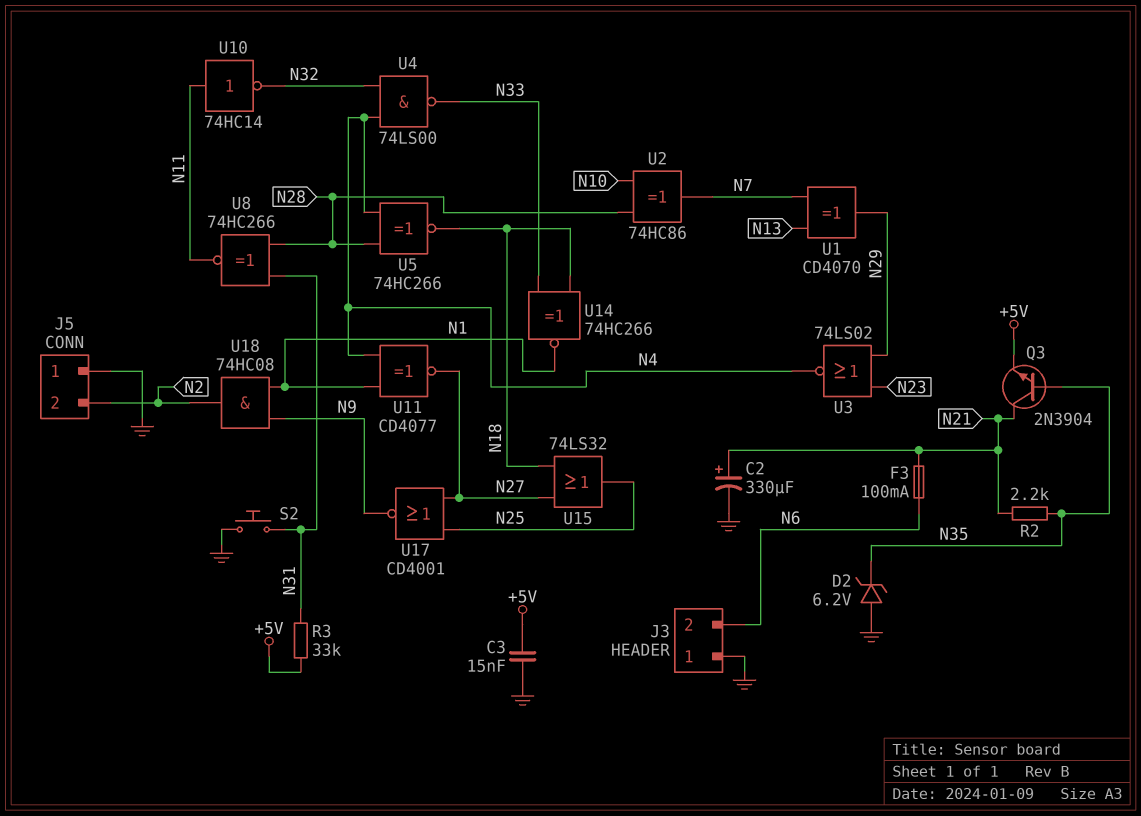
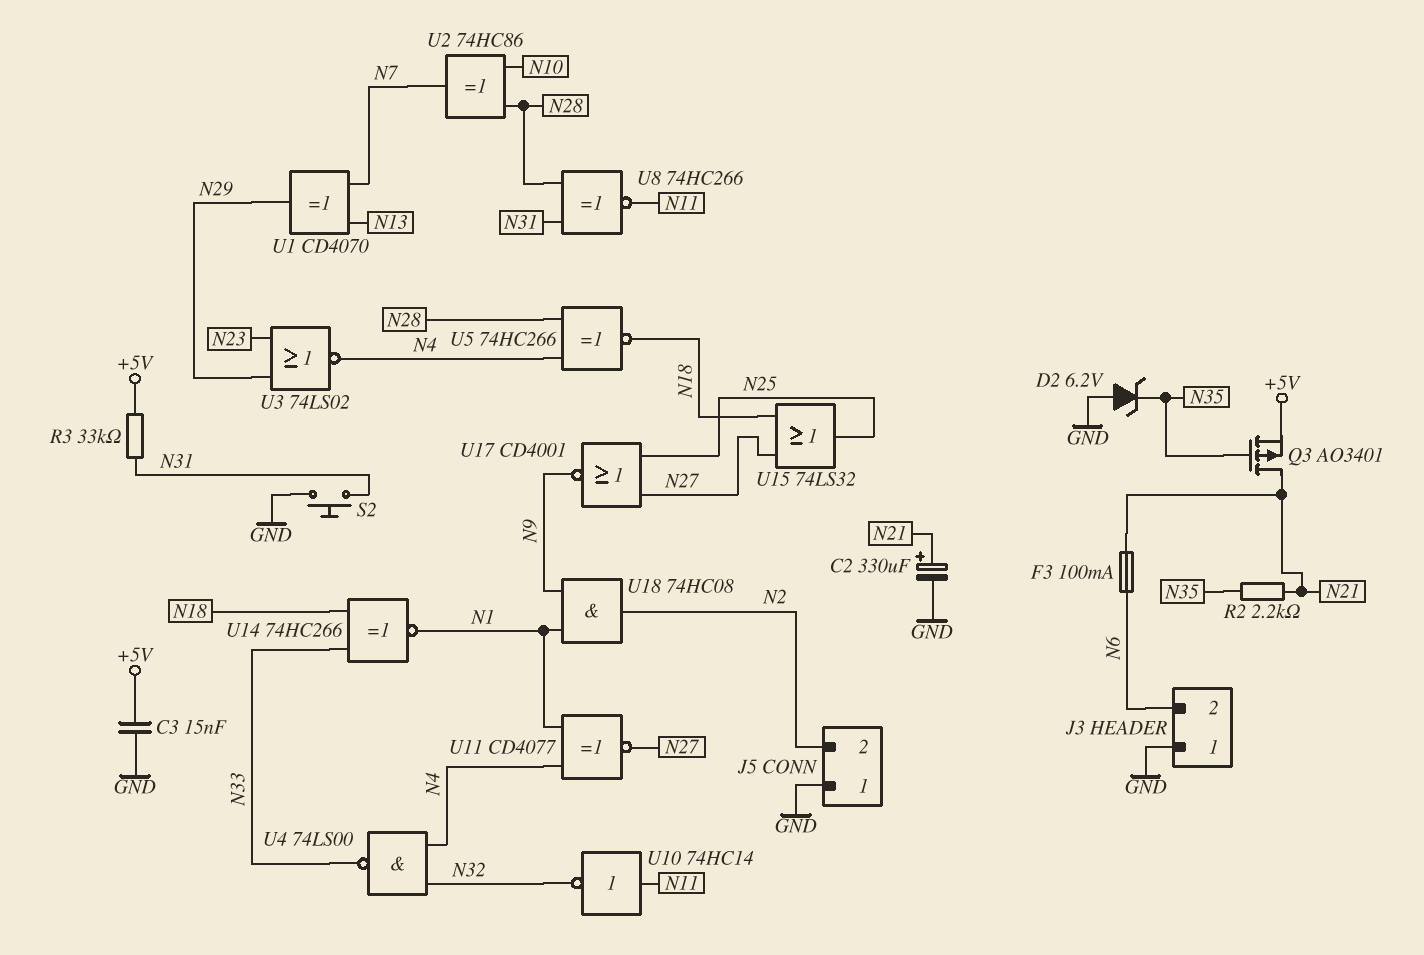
Q3: NPN 2N3904 (B N35, C N21, E +5V) -> PMOS AO3401 (G N35, D N21, S +5V)

